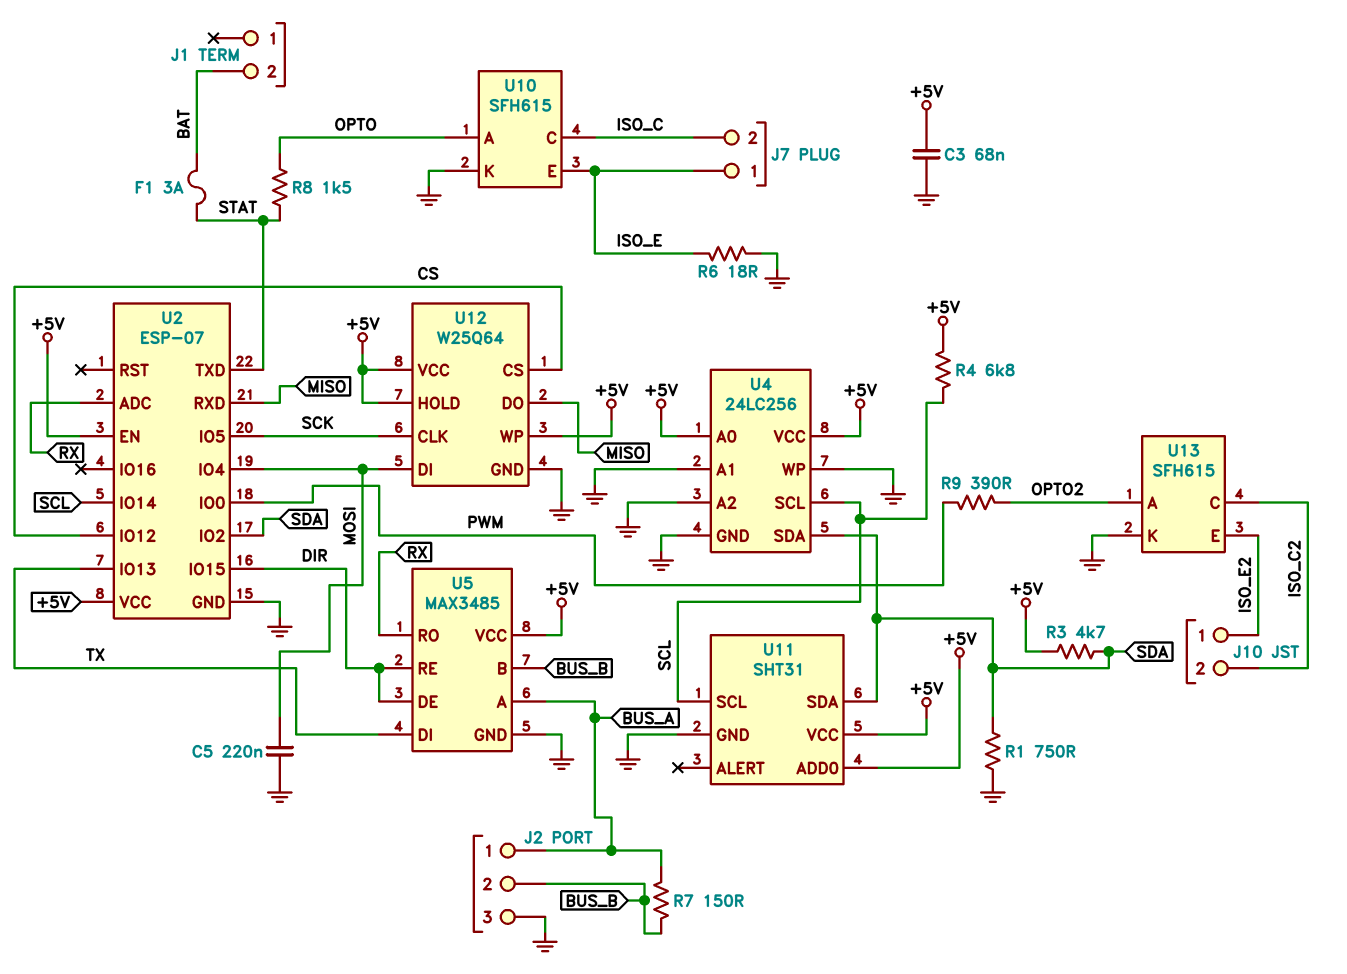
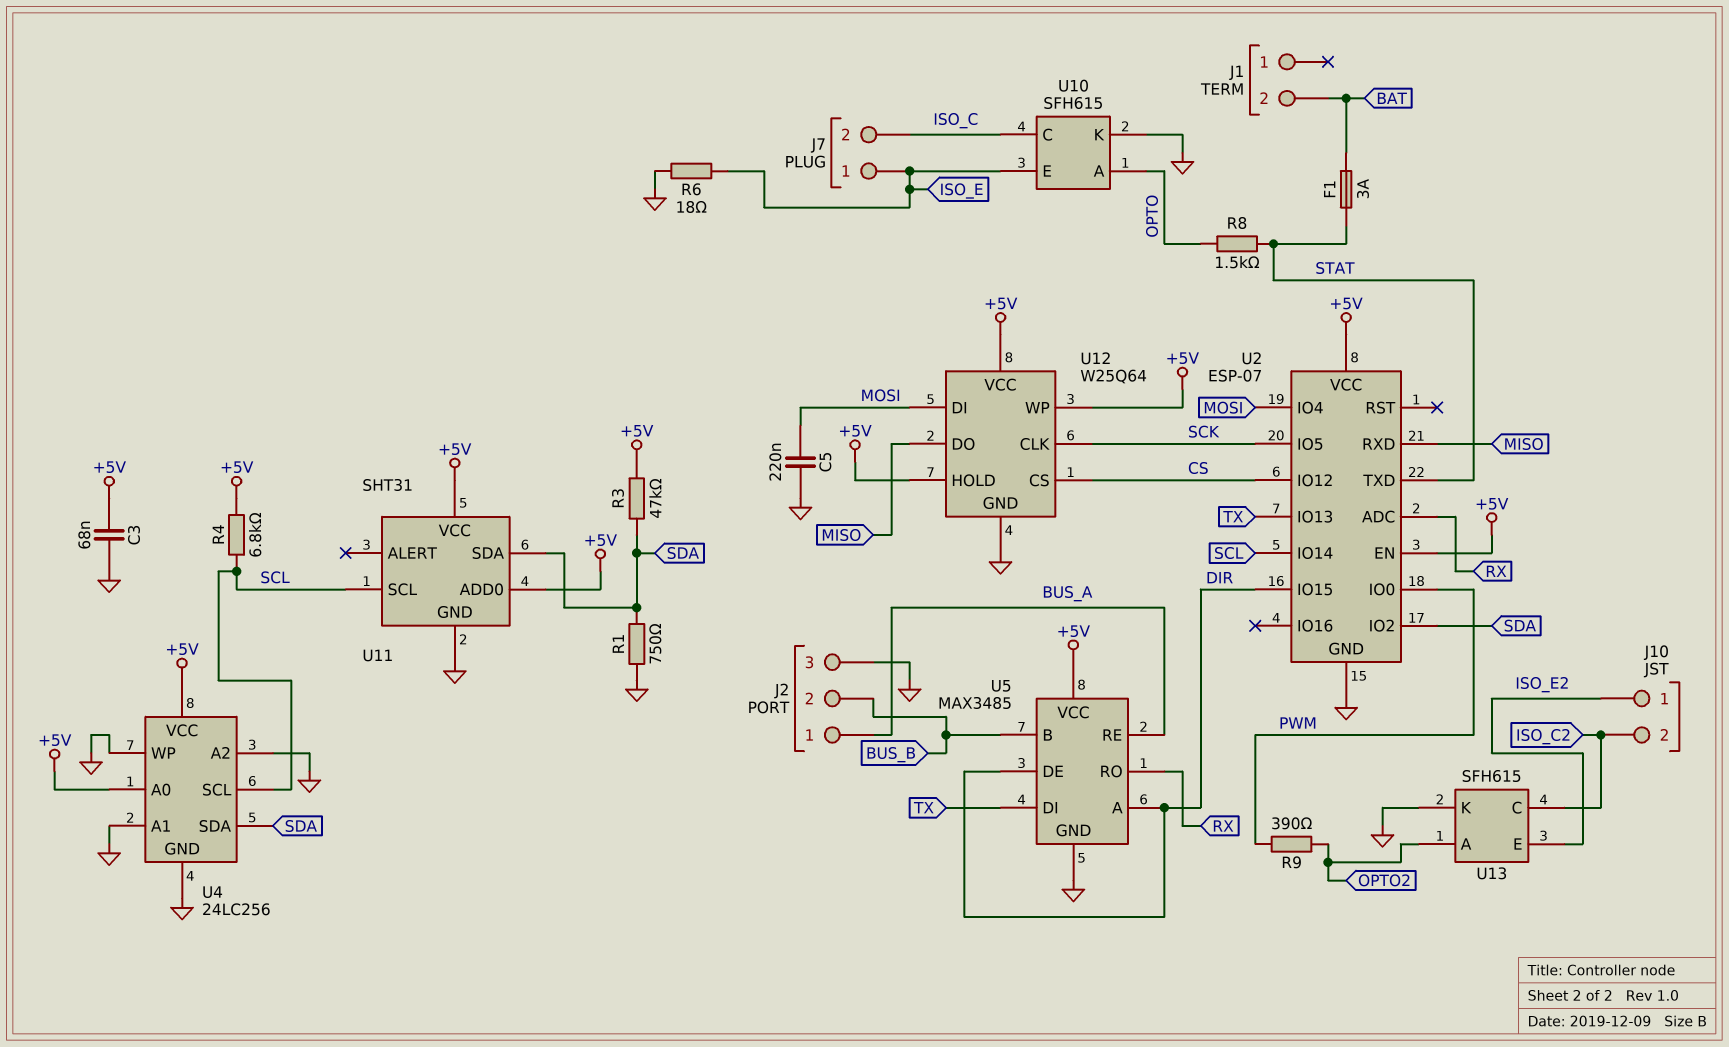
R3: 4.7k (+5V, SDA) -> 47k (+5V, SDA)
R7: 150 (BUS_A, BUS_B) -> none
U5 pin A: BUS_A -> DIR
U5 pin RE: DIR -> BUS_A

